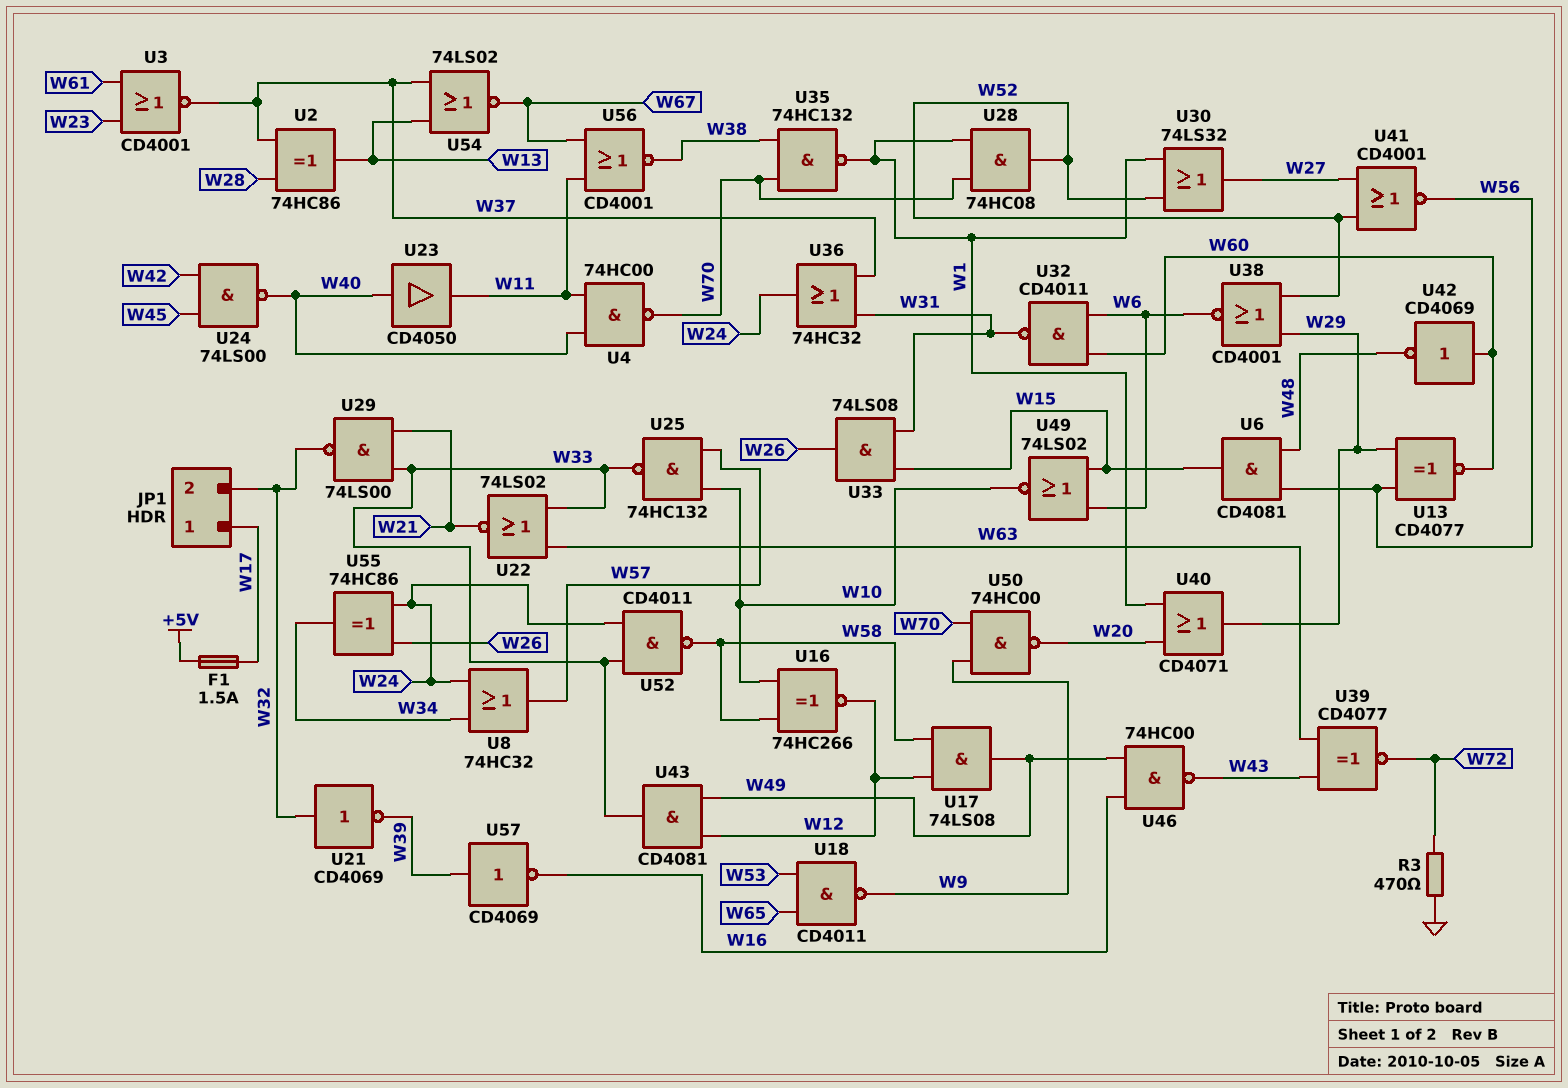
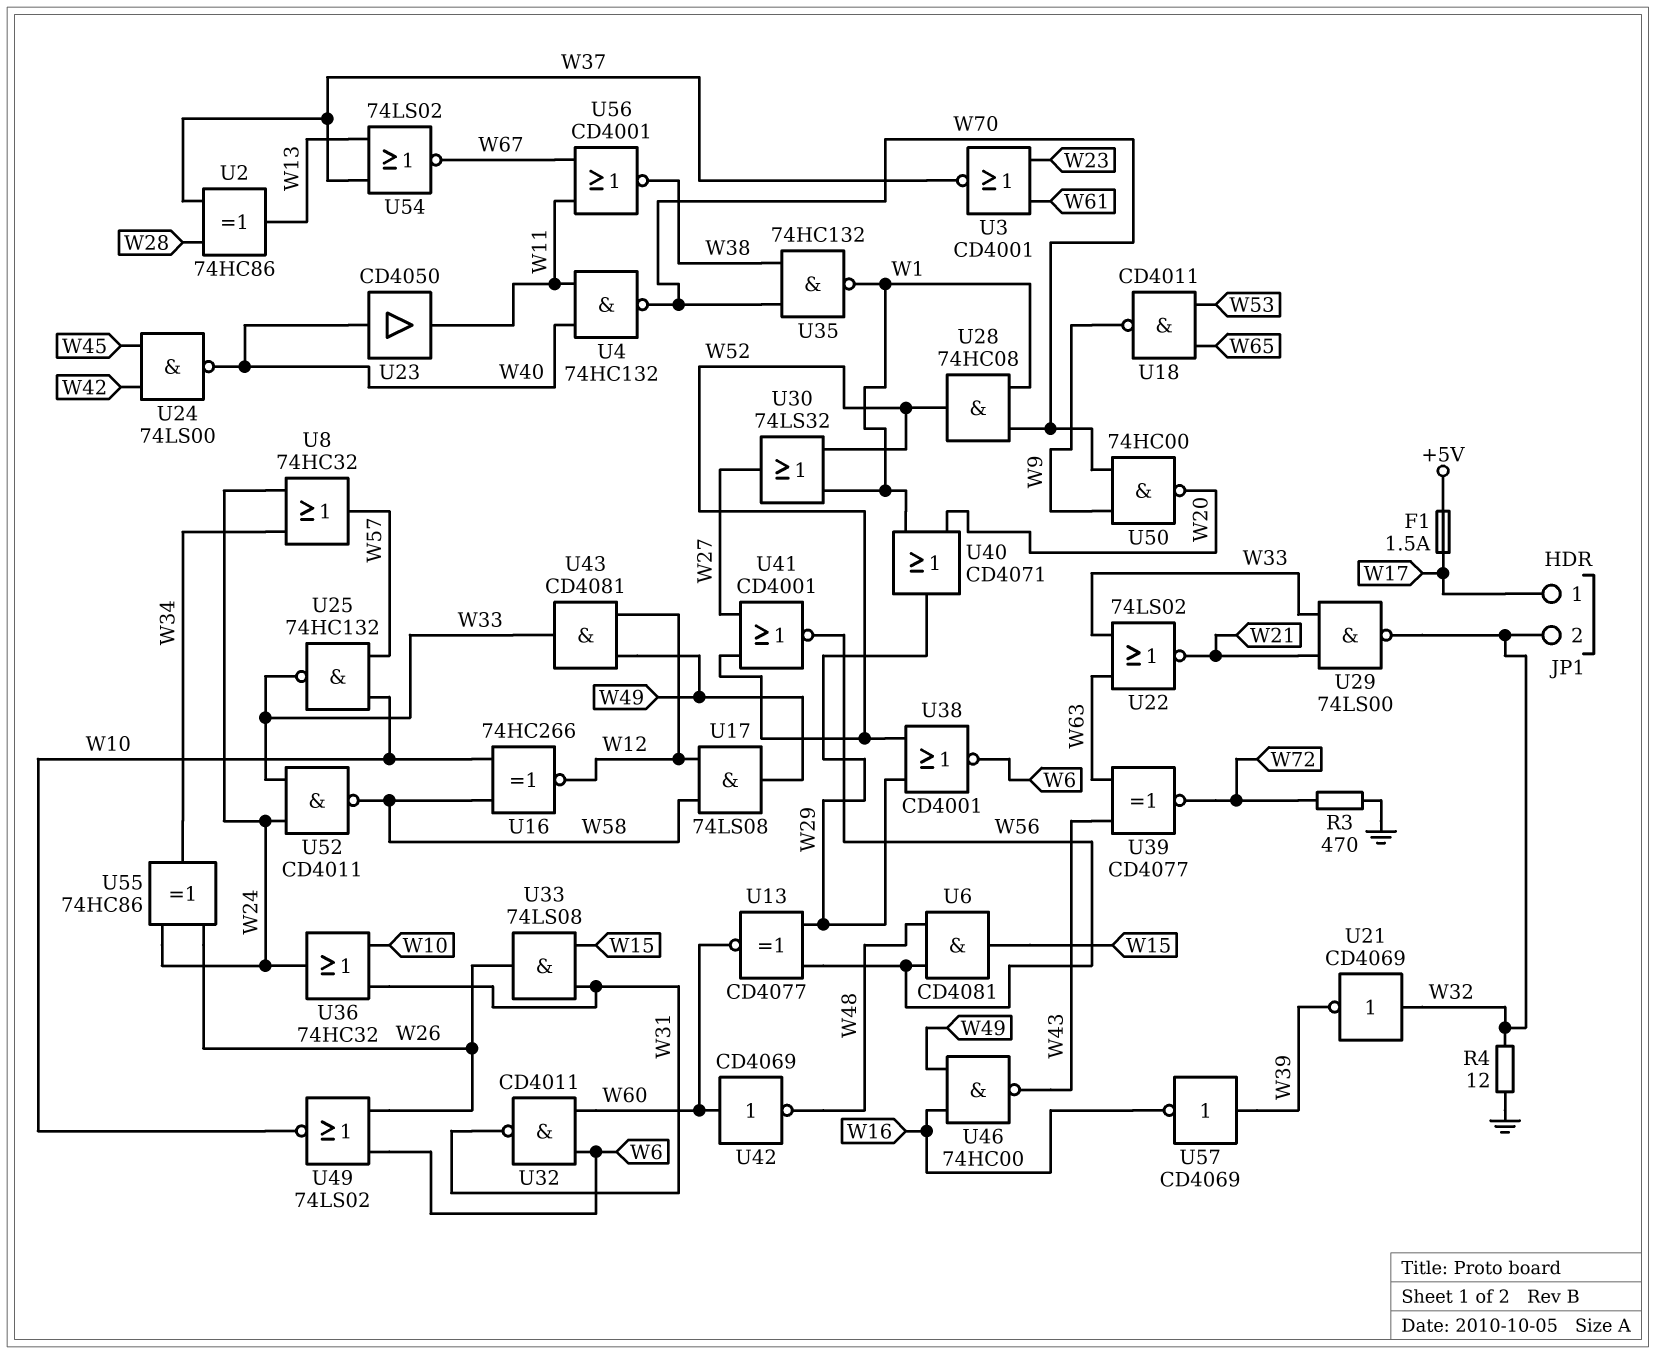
R4: none -> 12 (GND, W32)
U4: NAND 74HC00 (in W11, in W40, out W70) -> NAND 74HC132 (in W11, in W40, out W70)
U36: OR 74HC32 (in W31, in W37, out W24) -> OR 74HC32 (in W10, in W31, out W24)
U49: NOR 74LS02 (in W6, in W15, out W10) -> NOR 74LS02 (in W6, in W26, out W10)

